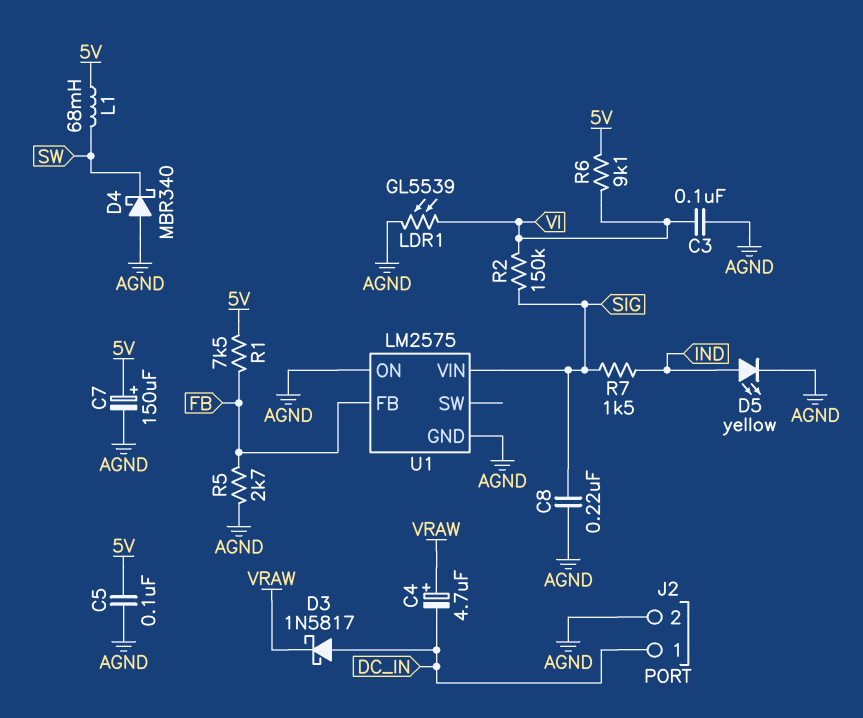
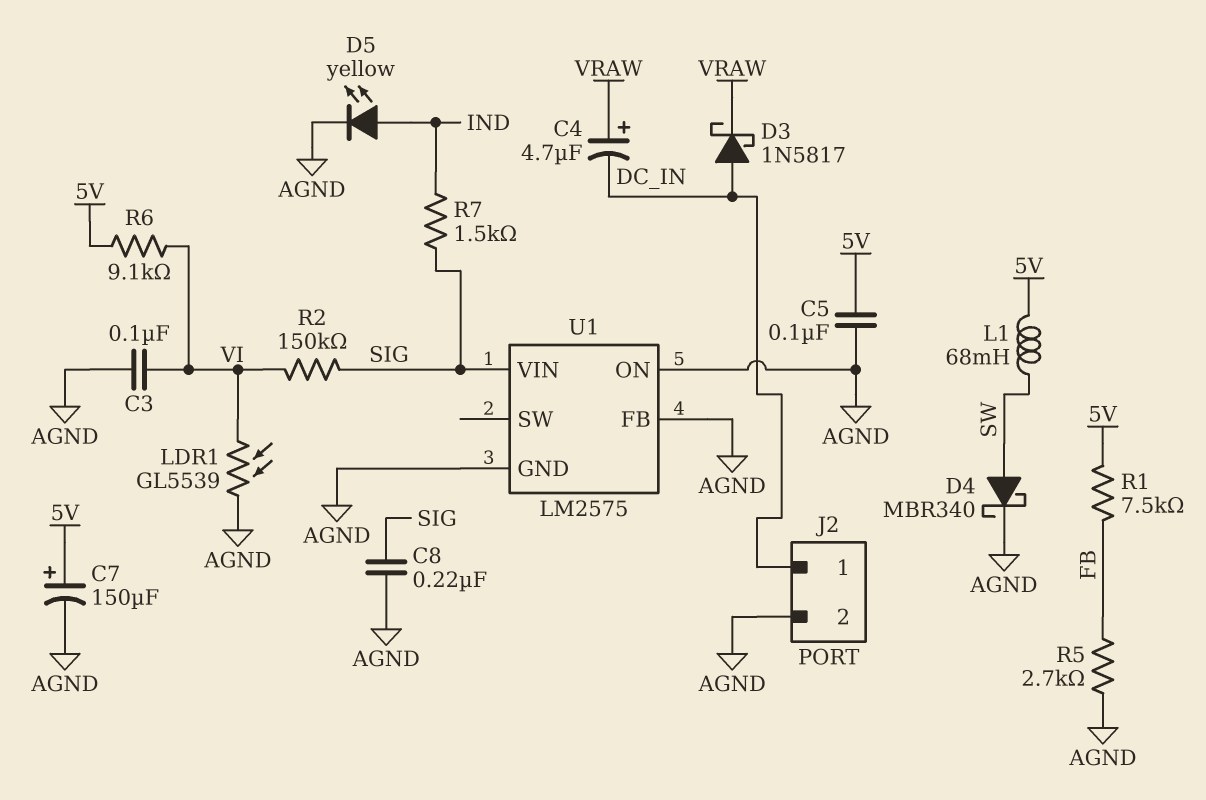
D4: schottky MBR340 (A AGND, K SW) -> schottky MBR340 (A SW, K AGND)
U1 pin FB: FB -> AGND

